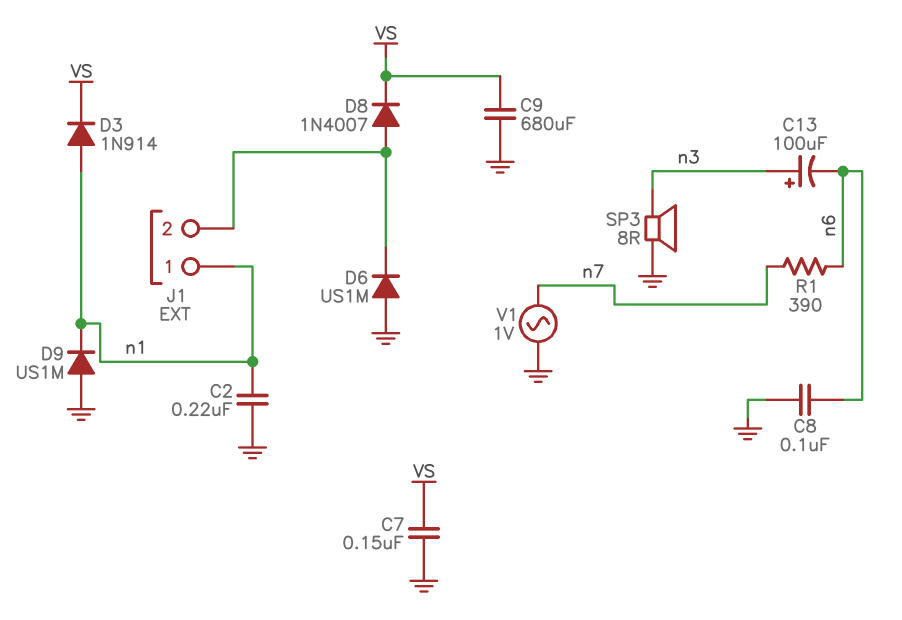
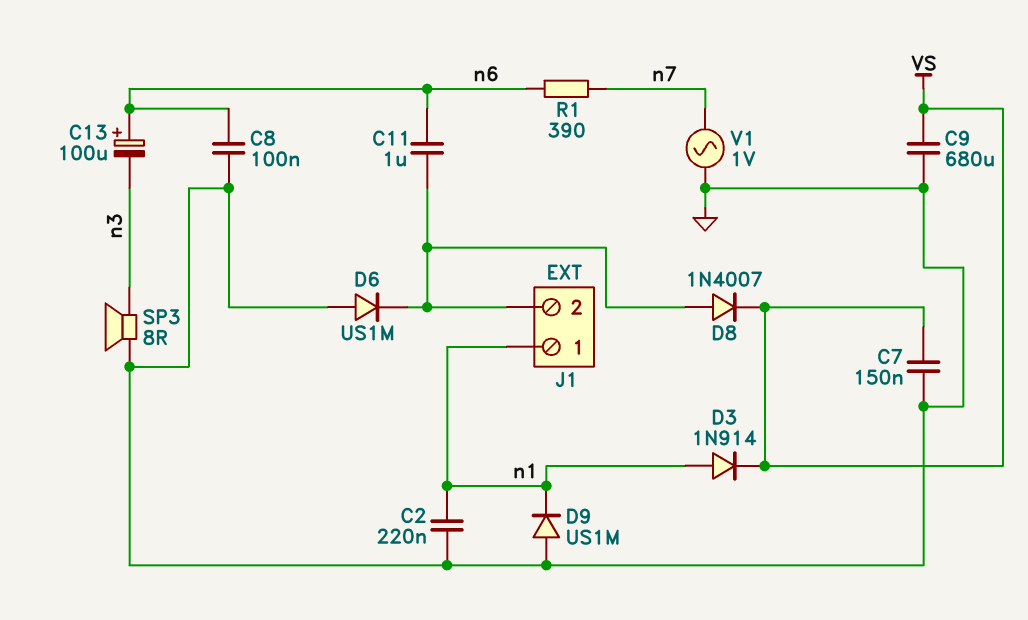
C11: none -> 1uF (J1/2, n6)
C13: 100uF (plus n3, minus n6) -> 100uF (plus n6, minus n3)

